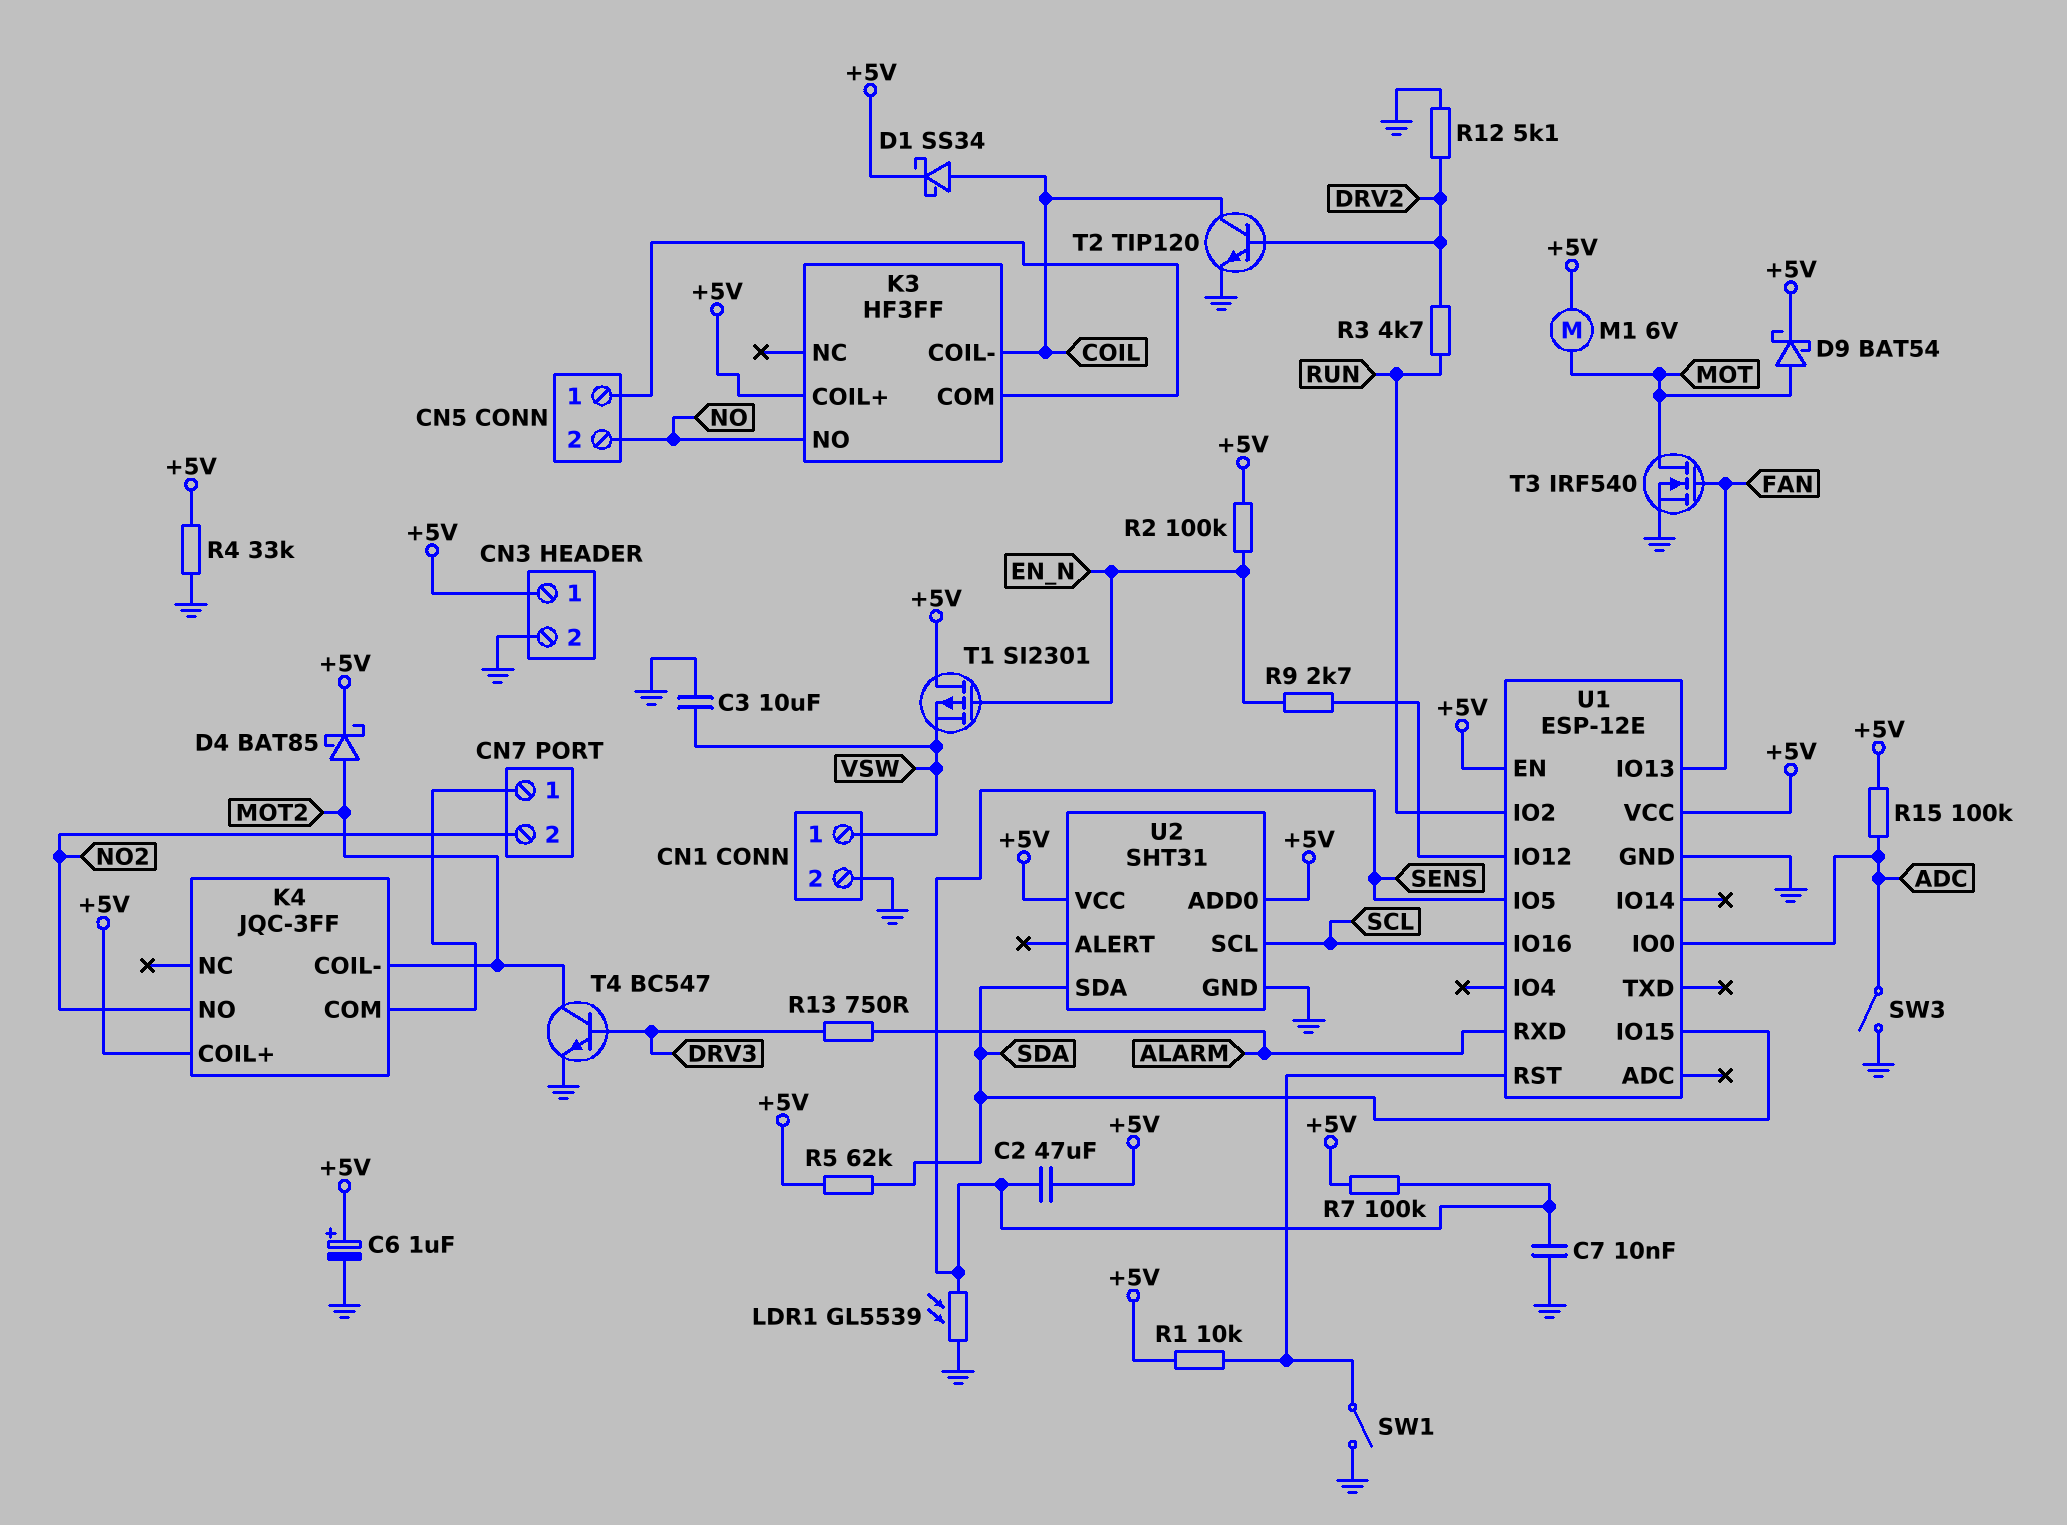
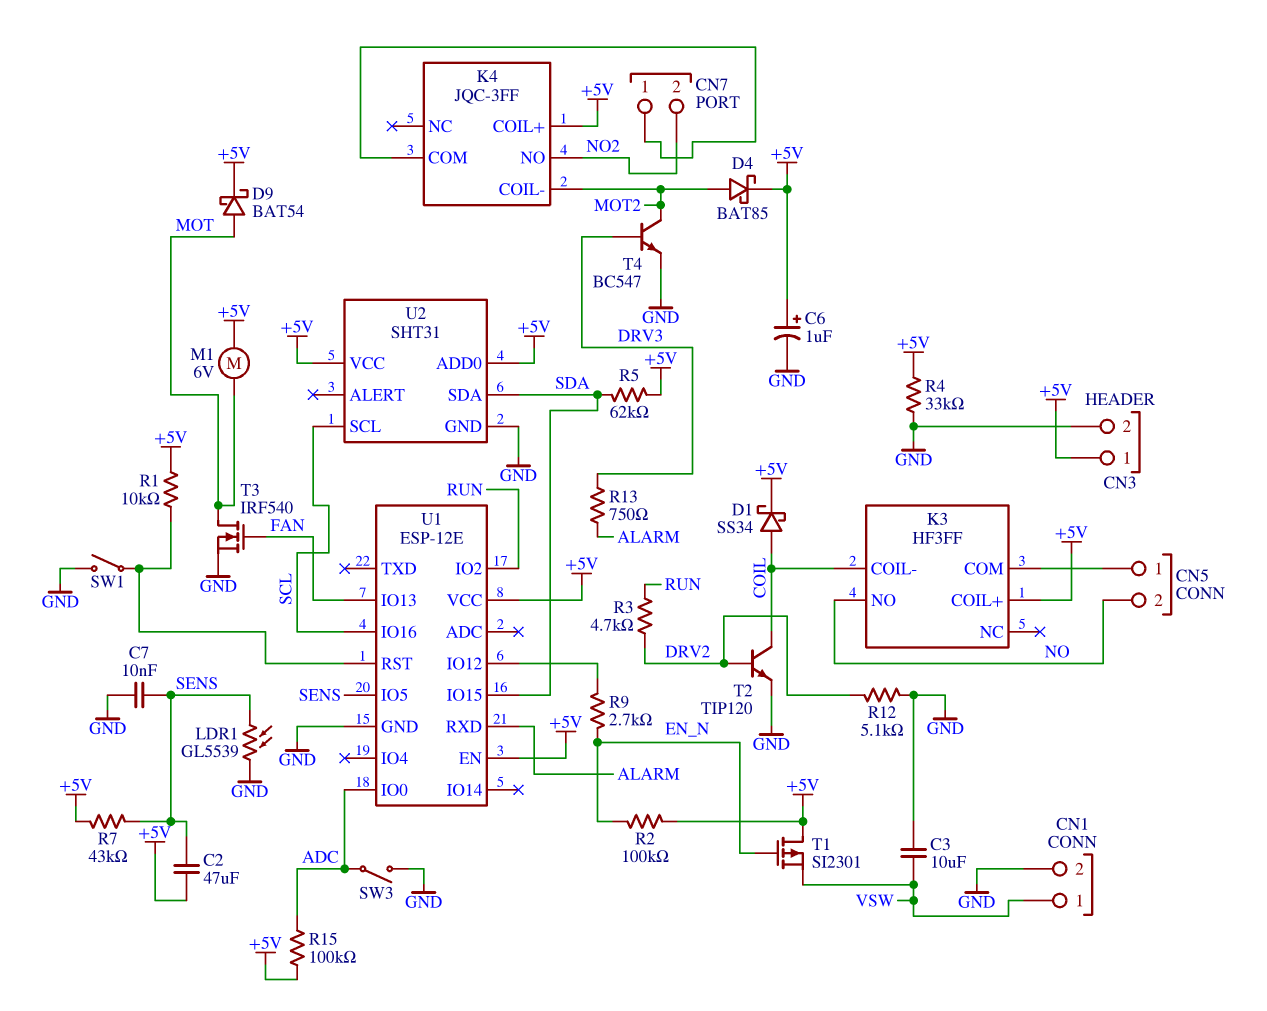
R7: 100k (+5V, SENS) -> 43k (+5V, SENS)

